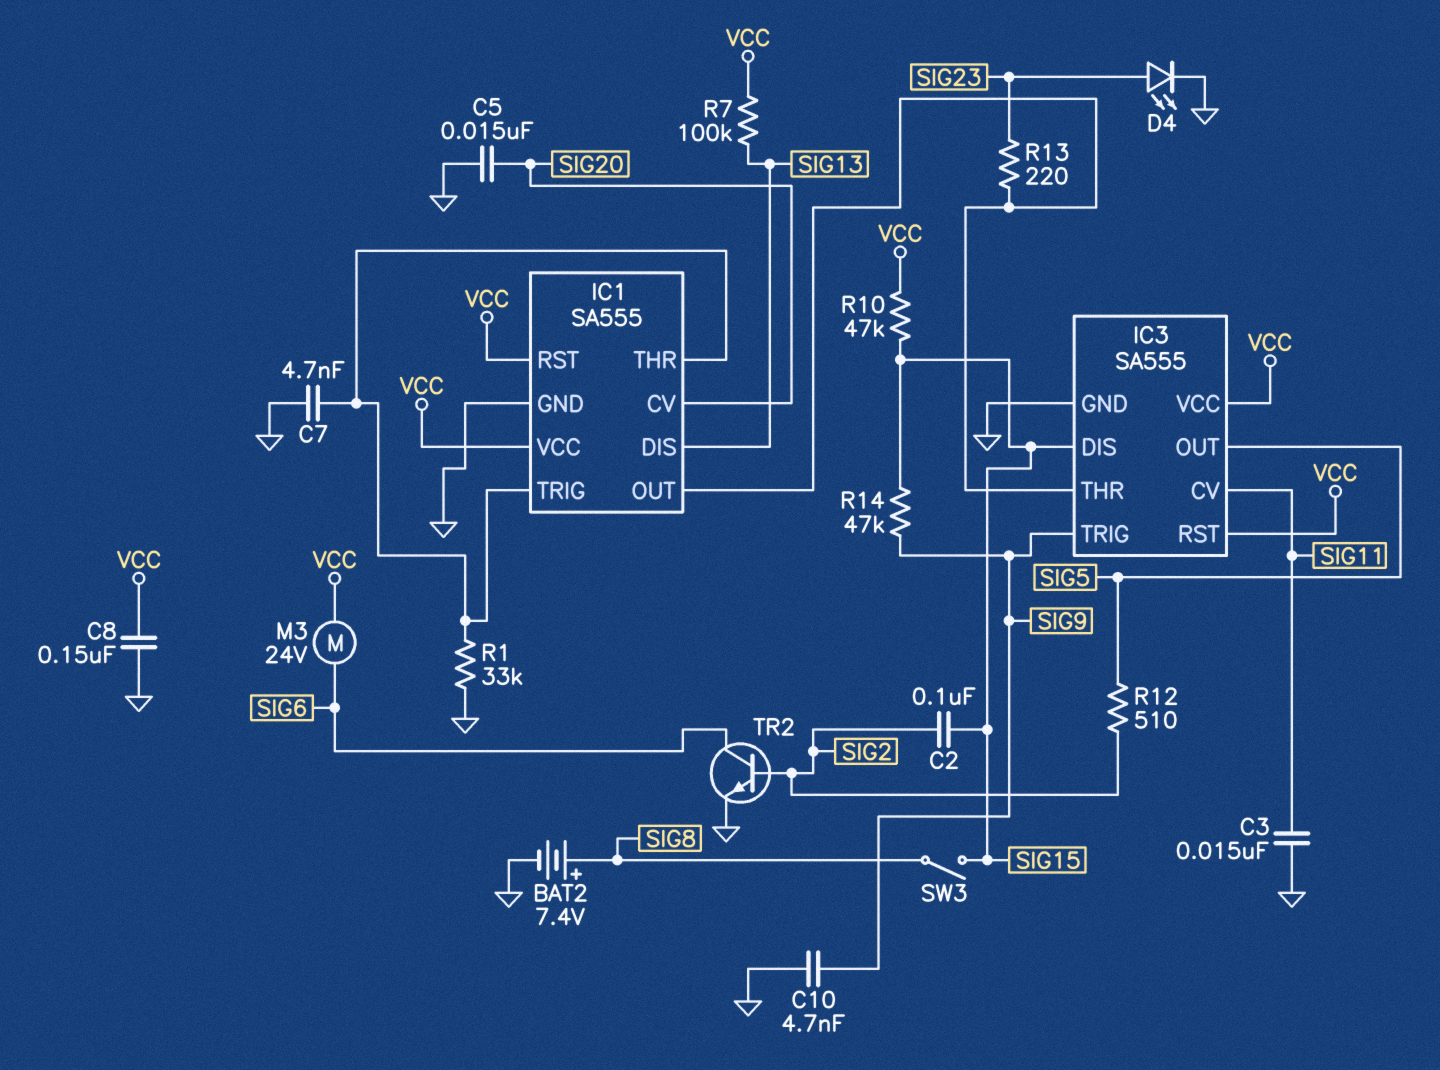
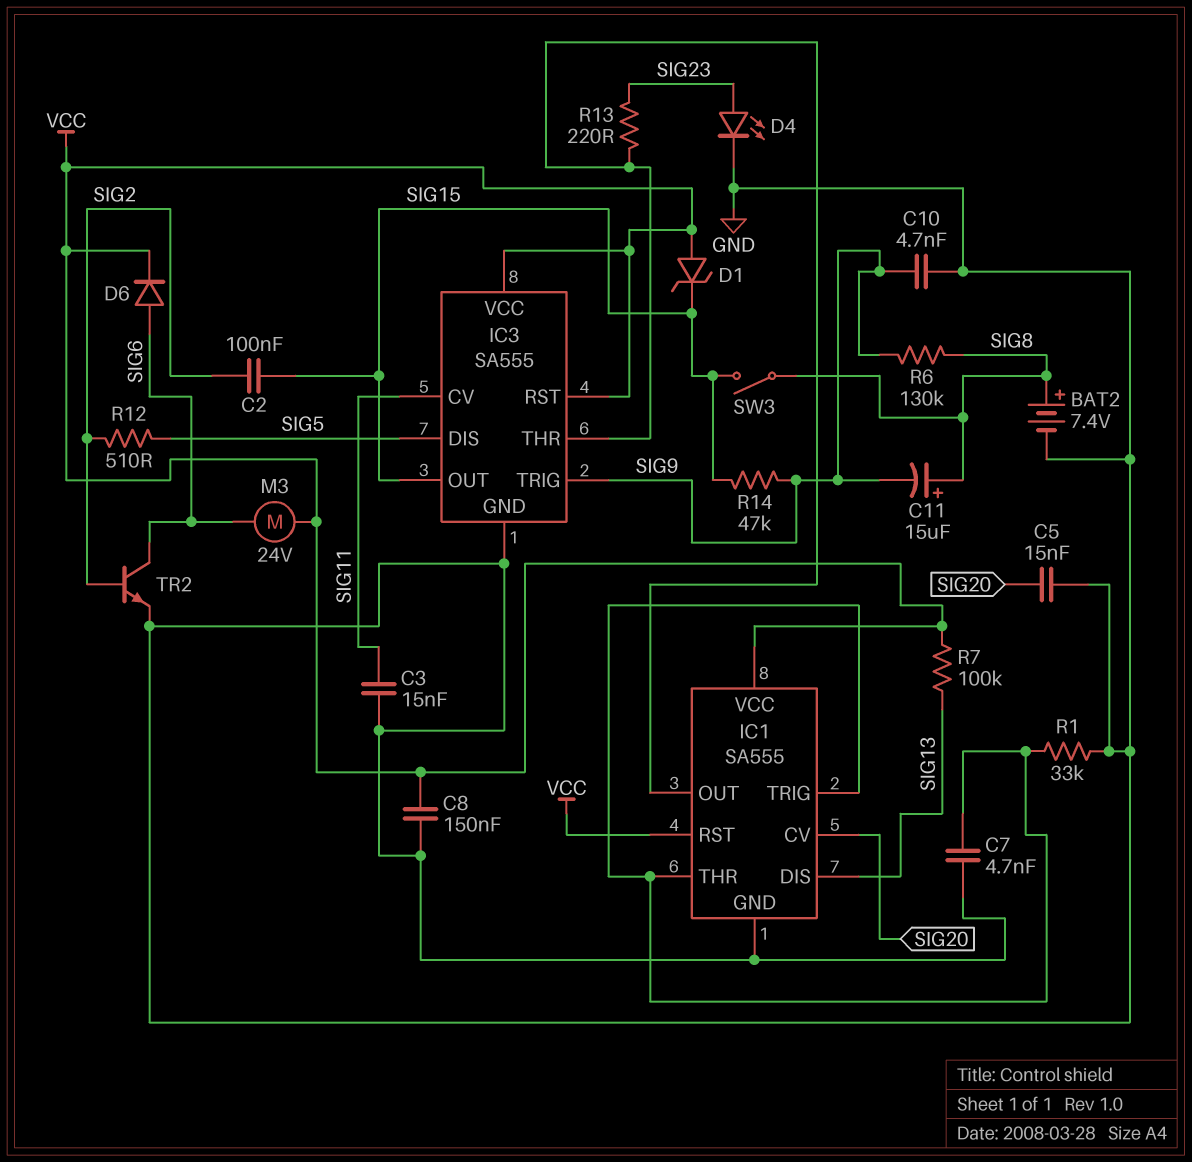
C11: none -> 15uF (plus SIG8, minus SIG9)
D1: none -> zener (A VCC, K SIG15)
D6: none -> diode (A SIG6, K VCC)
IC3 pin DIS: SIG15 -> SIG5
IC3 pin OUT: SIG5 -> SIG15
R6: none -> 130k (SIG8, SIG9)
R10: 47k (SIG15, VCC) -> none

